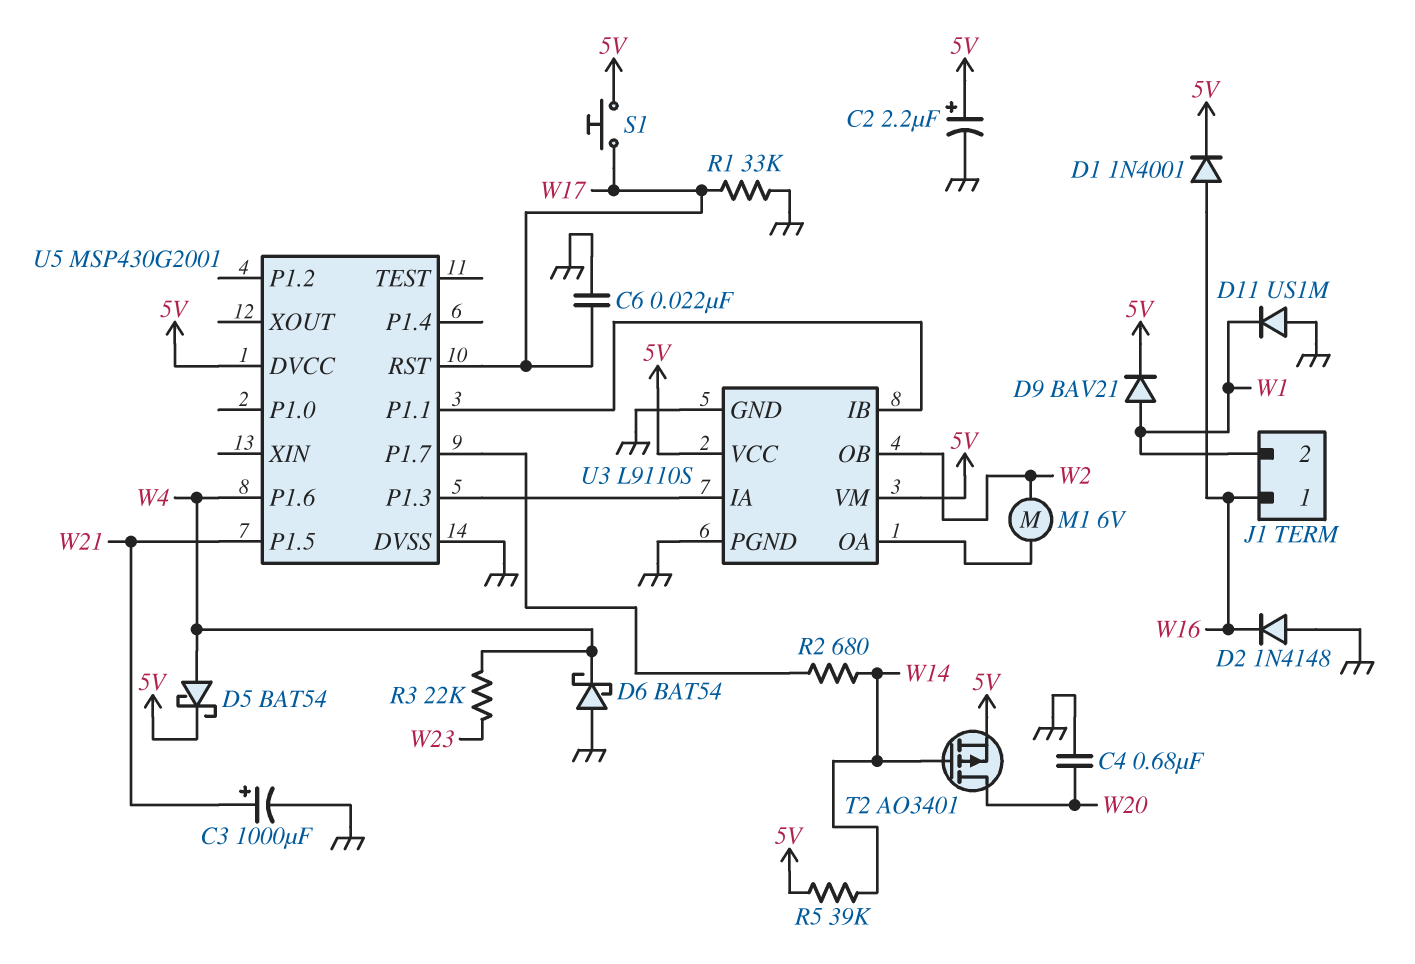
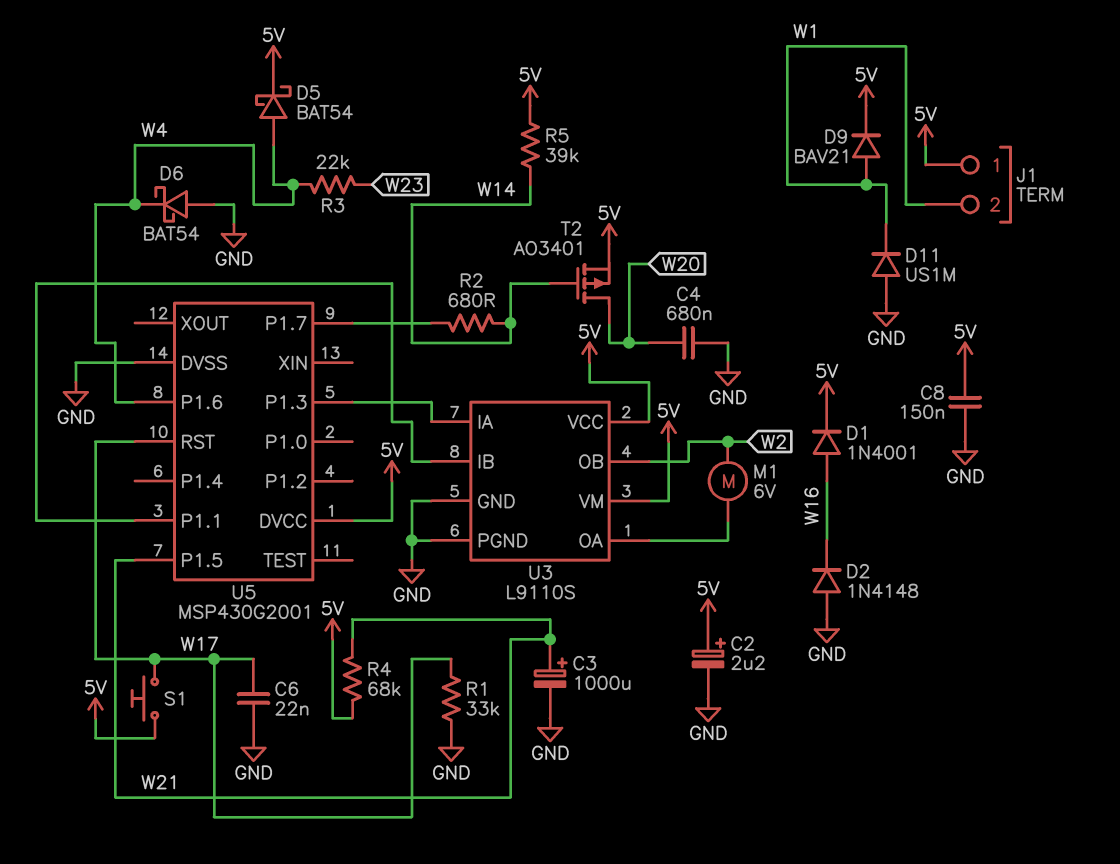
C8: none -> 150nF (5V, GND)
J1 pin 1: W16 -> 5V
R4: none -> 68k (5V, W21)

